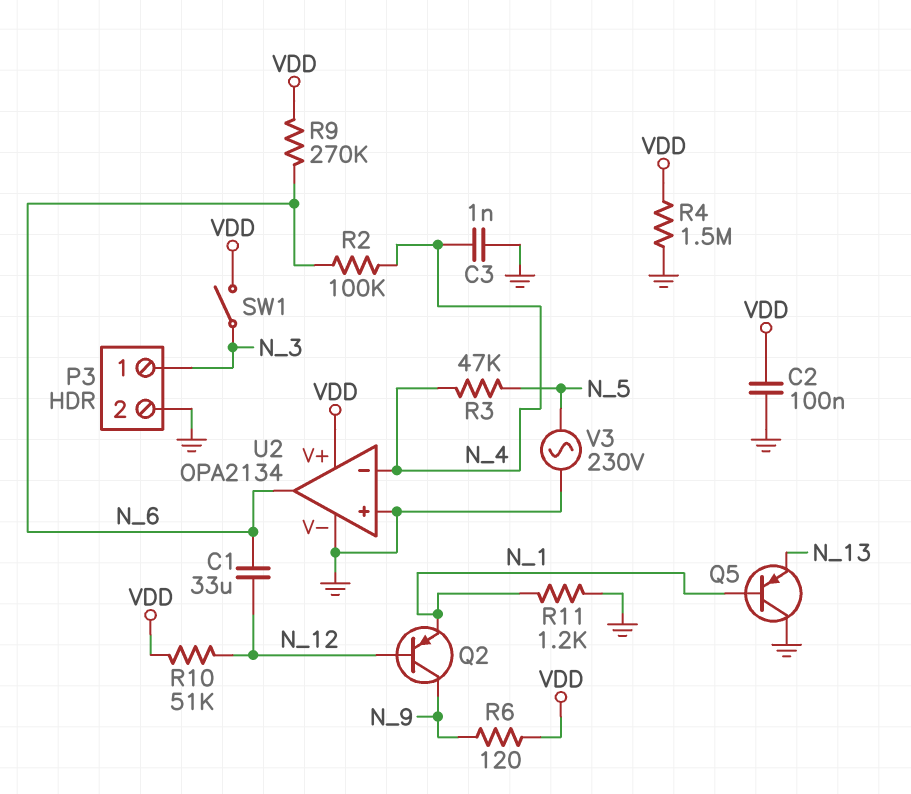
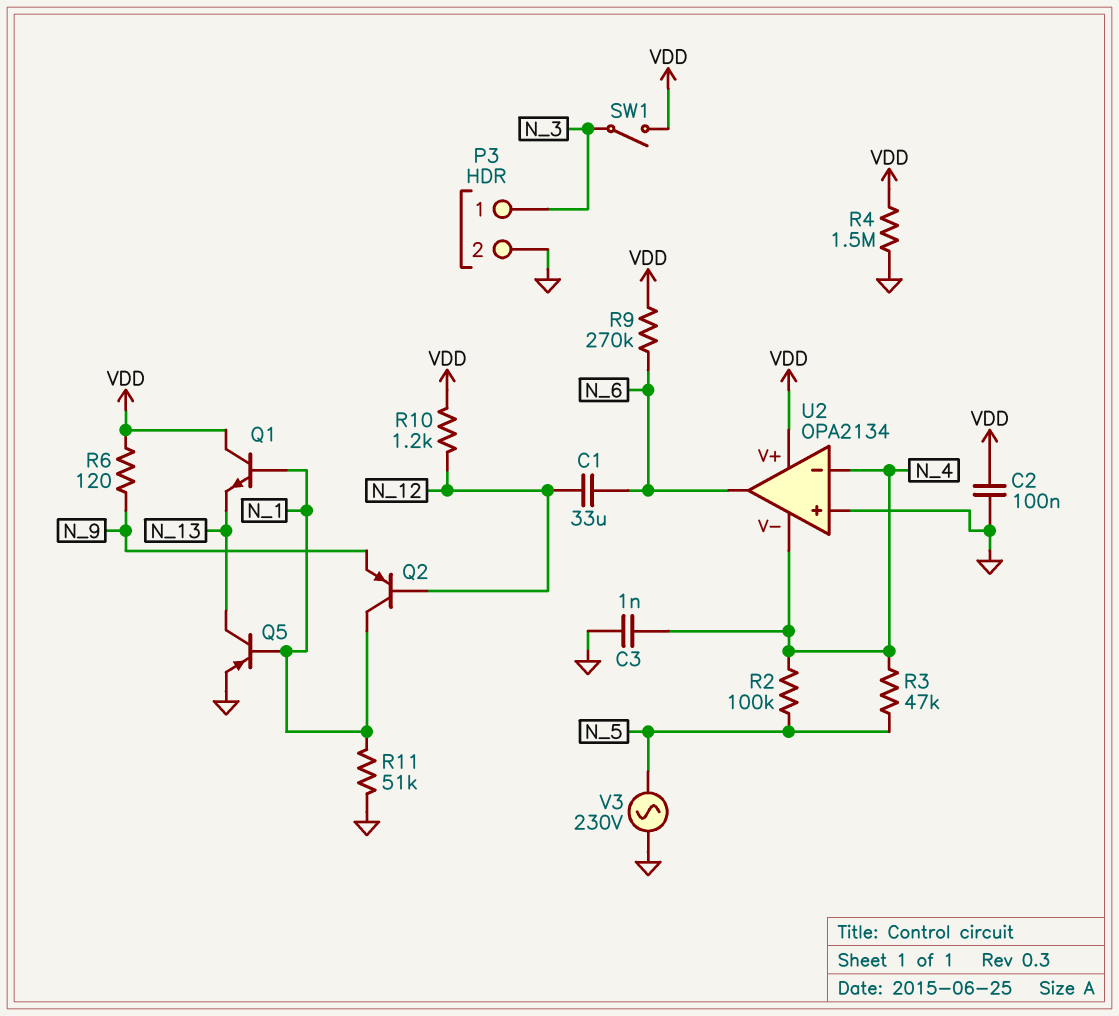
Q1: none -> NPN (B N_1, C VDD, E N_13)
Q2: PNP (B N_12, C N_9, E N_1) -> PNP (B N_12, C N_1, E N_9)
Q5: PNP (B N_1, C GND, E N_13) -> PNP (B N_1, C N_13, E GND)
R2: 100k (N_4, N_6) -> 100k (N_4, N_5)
R10: 51k (N_12, VDD) -> 1.2k (N_12, VDD)
R11: 1.2k (GND, N_1) -> 51k (GND, N_1)
U2 pin V-: GND -> N_4

